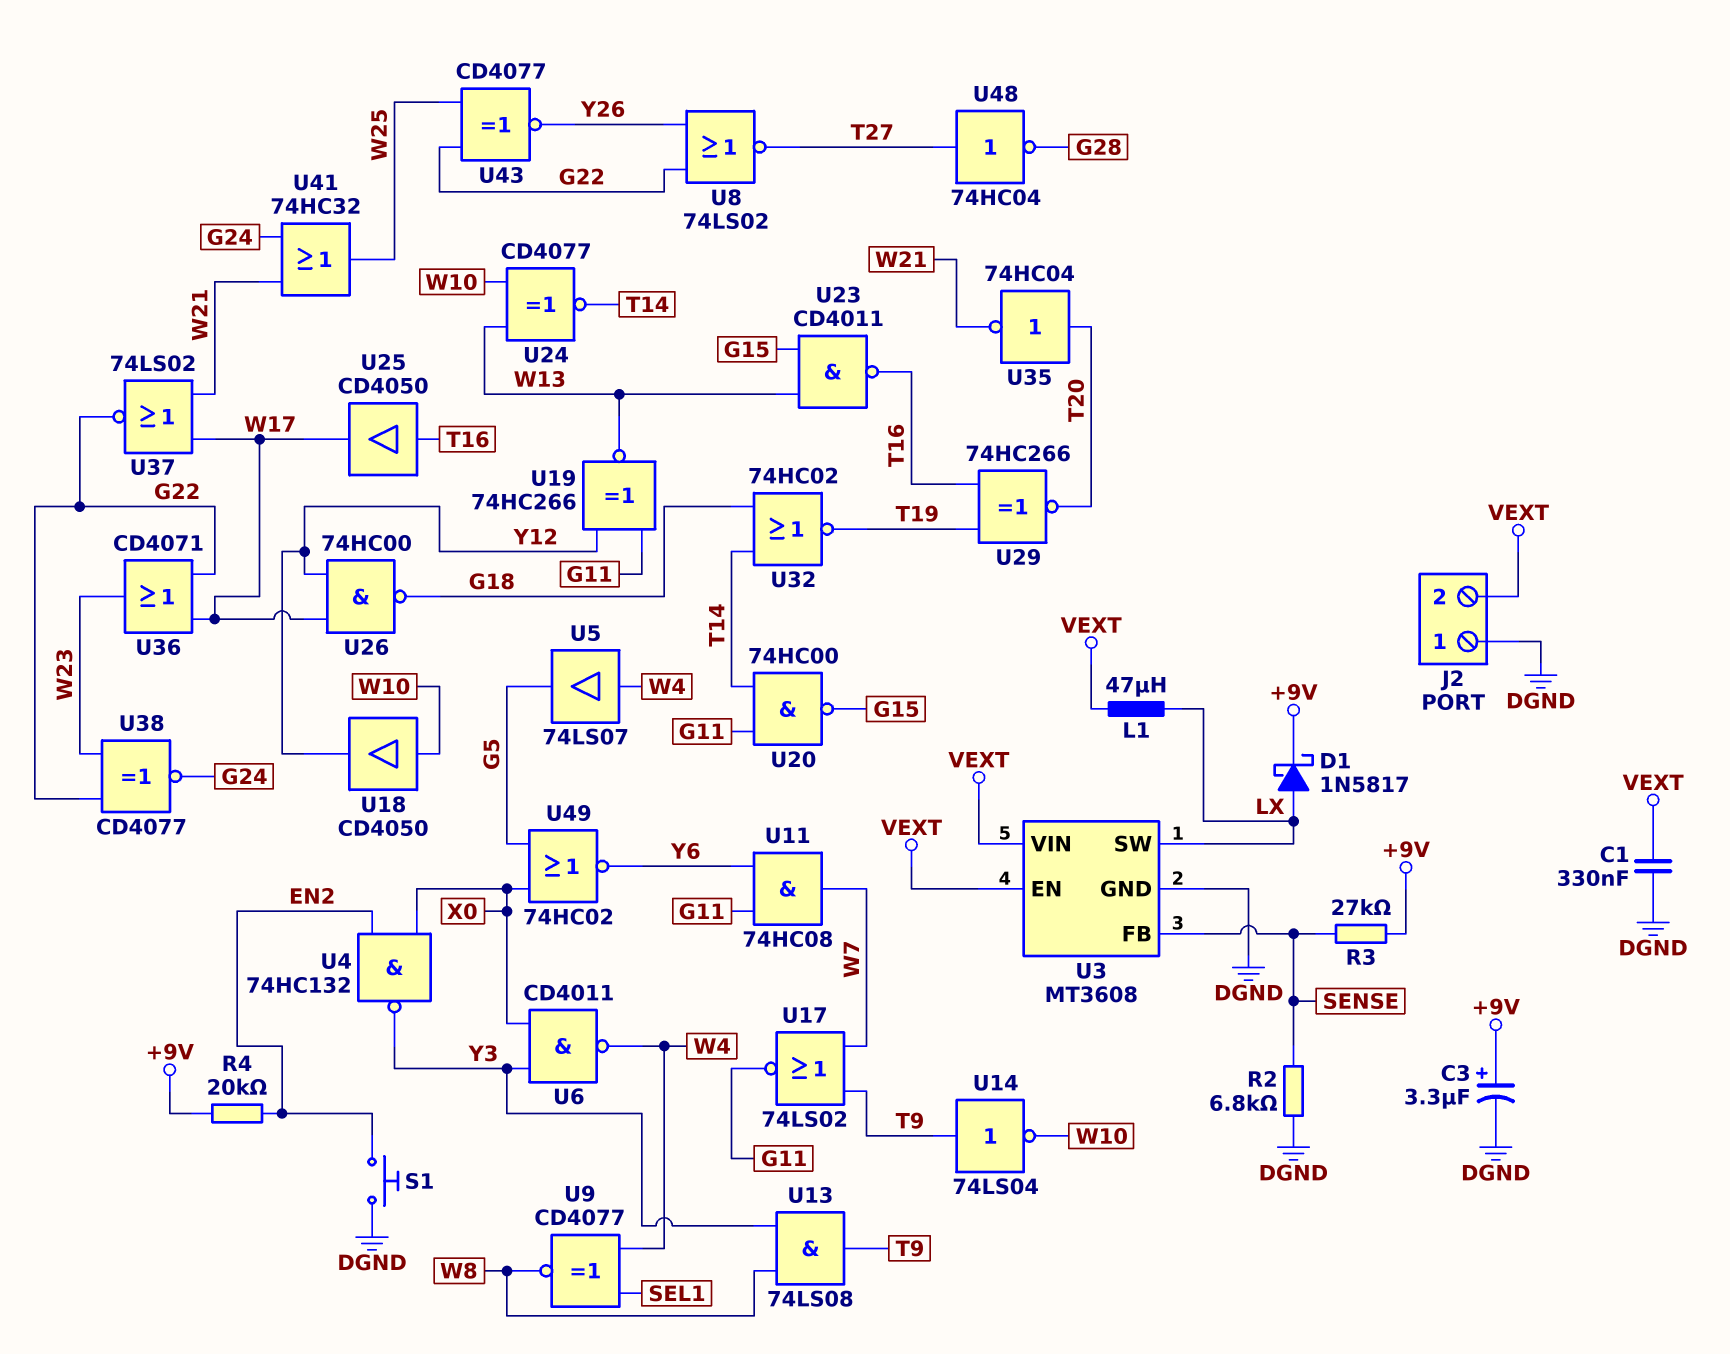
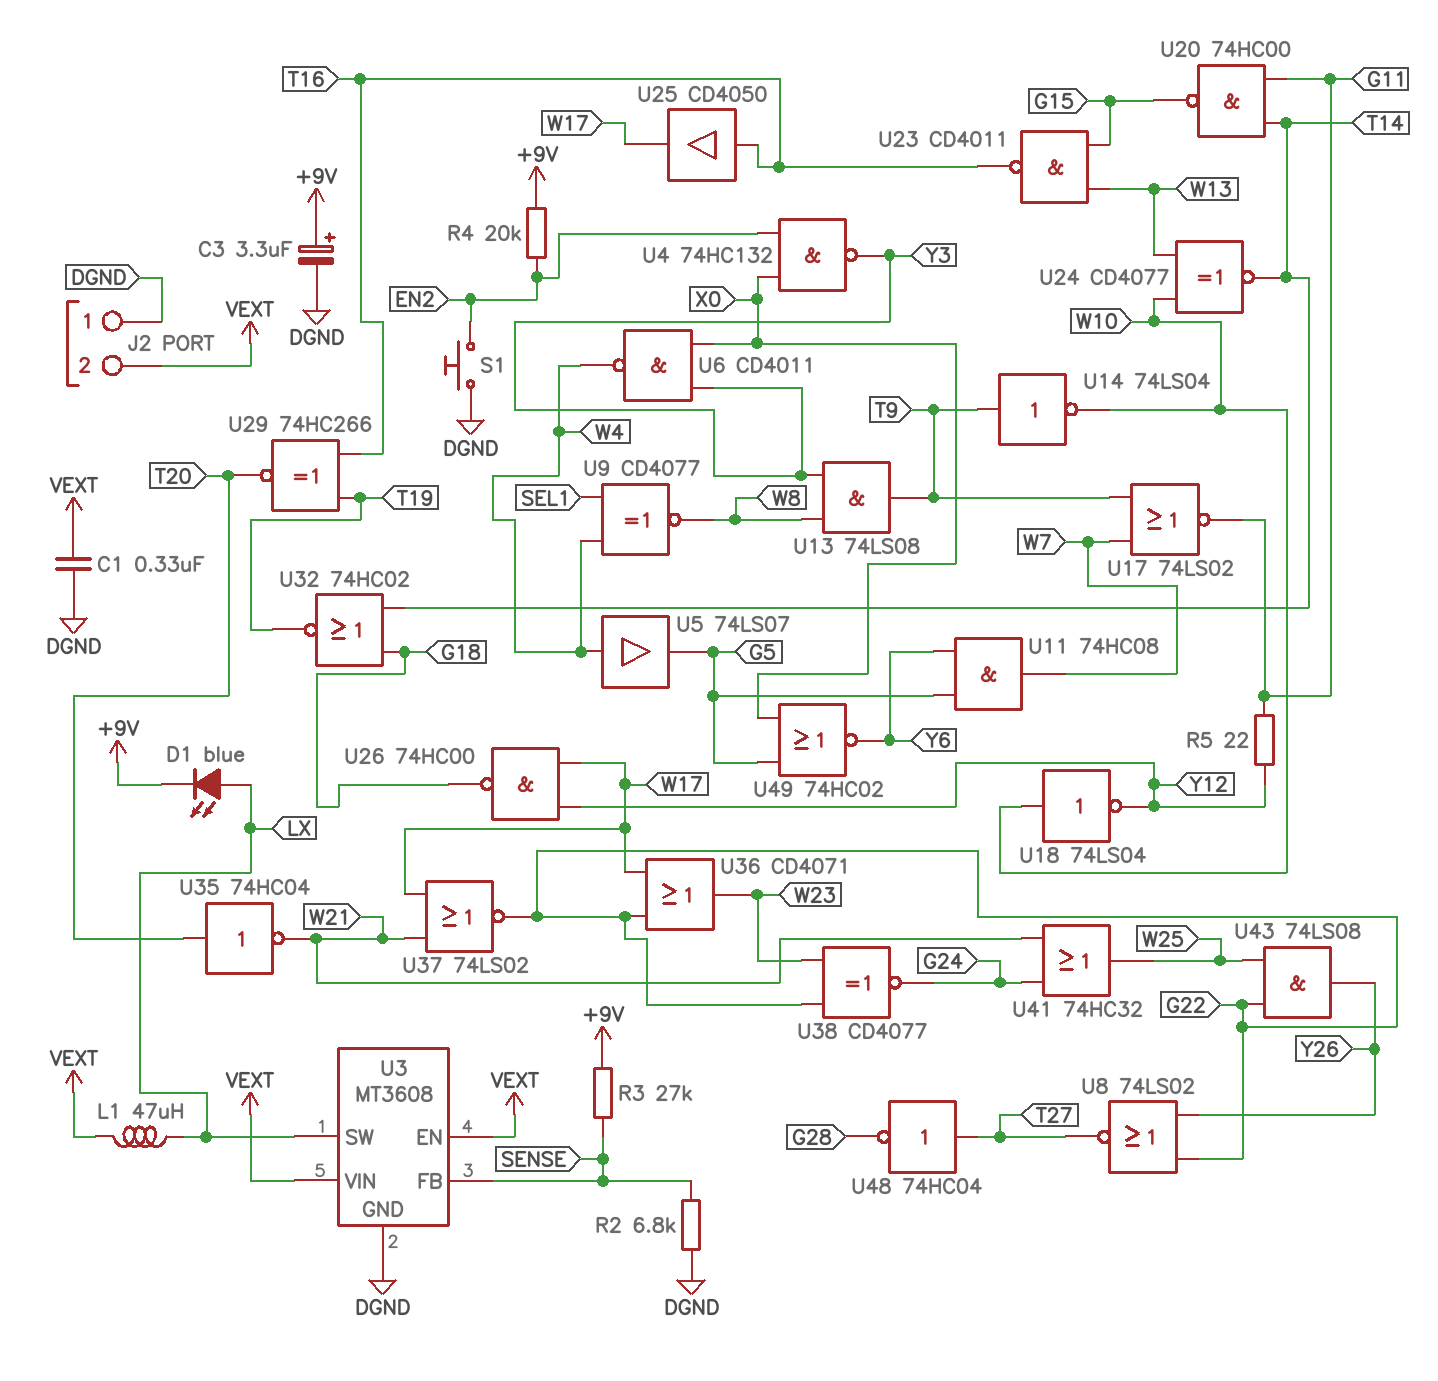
D1: schottky 1N5817 (A LX, K +9V) -> LED blue (A LX, K +9V)
R5: none -> 22 (G11, Y12)
U11: AND 74HC08 (in G11, in Y6, out W7) -> AND 74HC08 (in G5, in Y6, out W7)
U18: buffer CD4050 (in W10, out Y12) -> NOT 74LS04 (in W10, out Y12)
U19: XNOR 74HC266 (in G11, in Y12, out W13) -> none
U43: XNOR CD4077 (in G22, in W25, out Y26) -> AND 74LS08 (in G22, in W25, out Y26)

